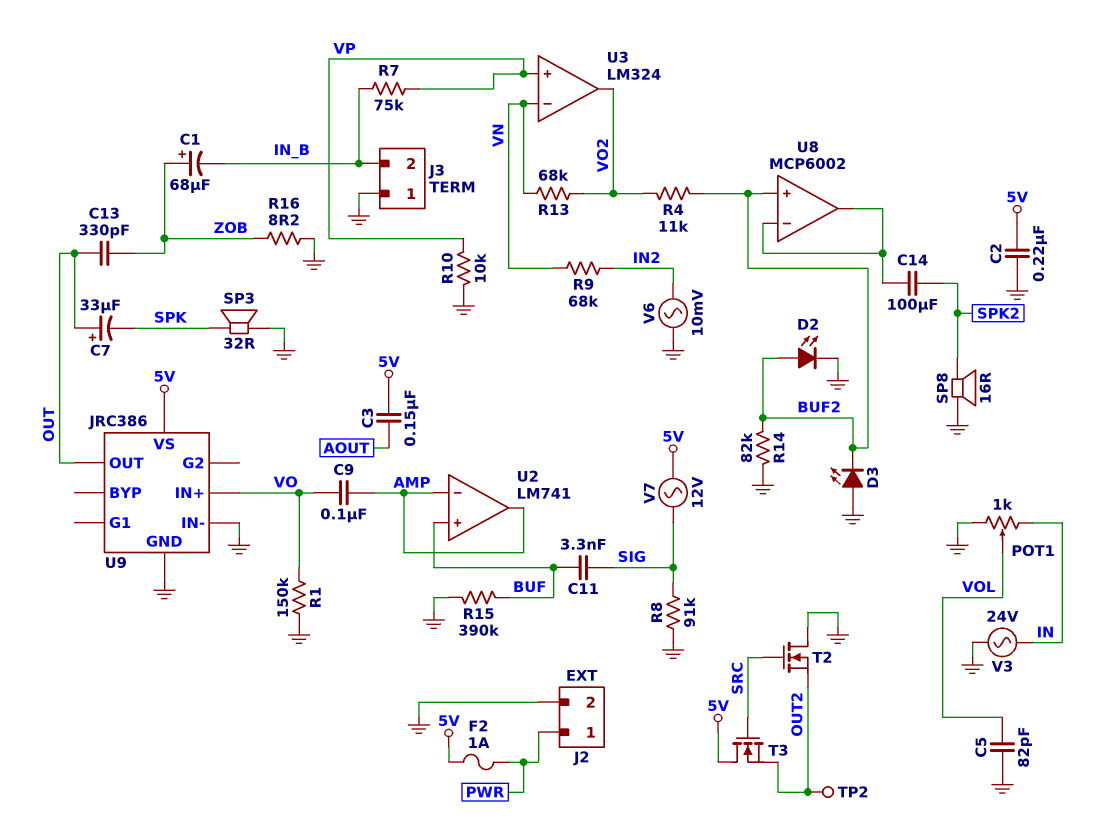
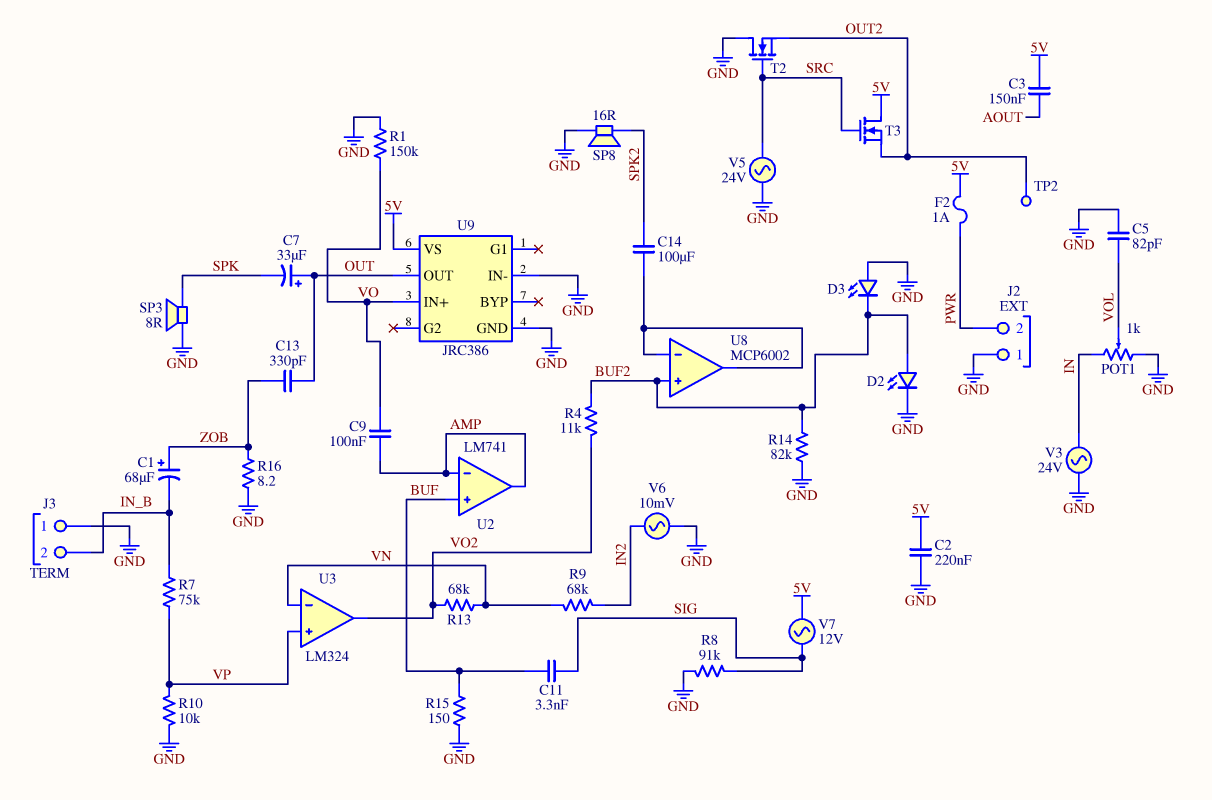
J2 pin 1: PWR -> GND
J2 pin 2: GND -> PWR
R15: 390k (BUF, GND) -> 150 (BUF, GND)
SP3: speaker 32R (GND, SPK) -> speaker 8R (GND, SPK)
V5: none -> AC 24V (GND, SRC)

